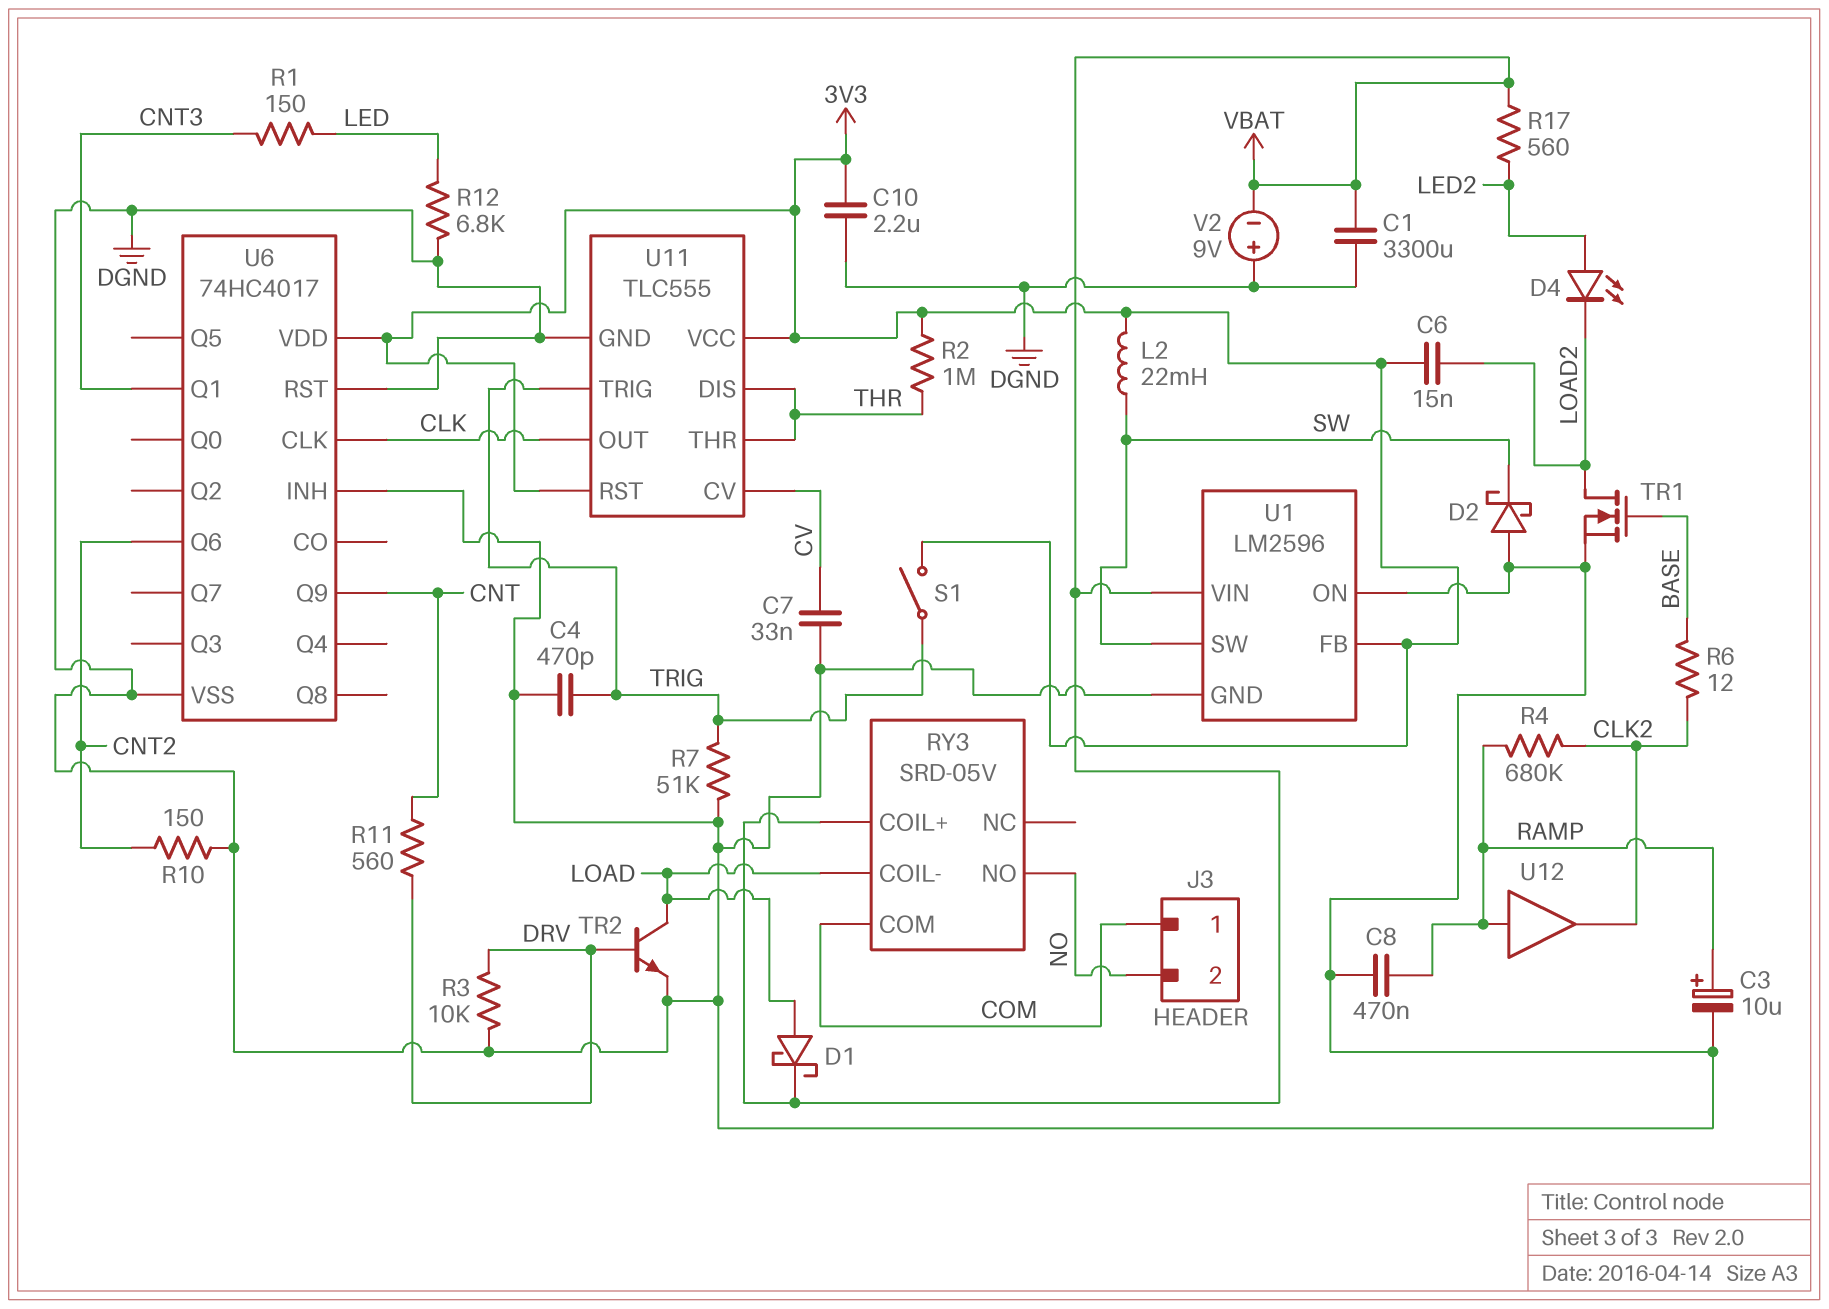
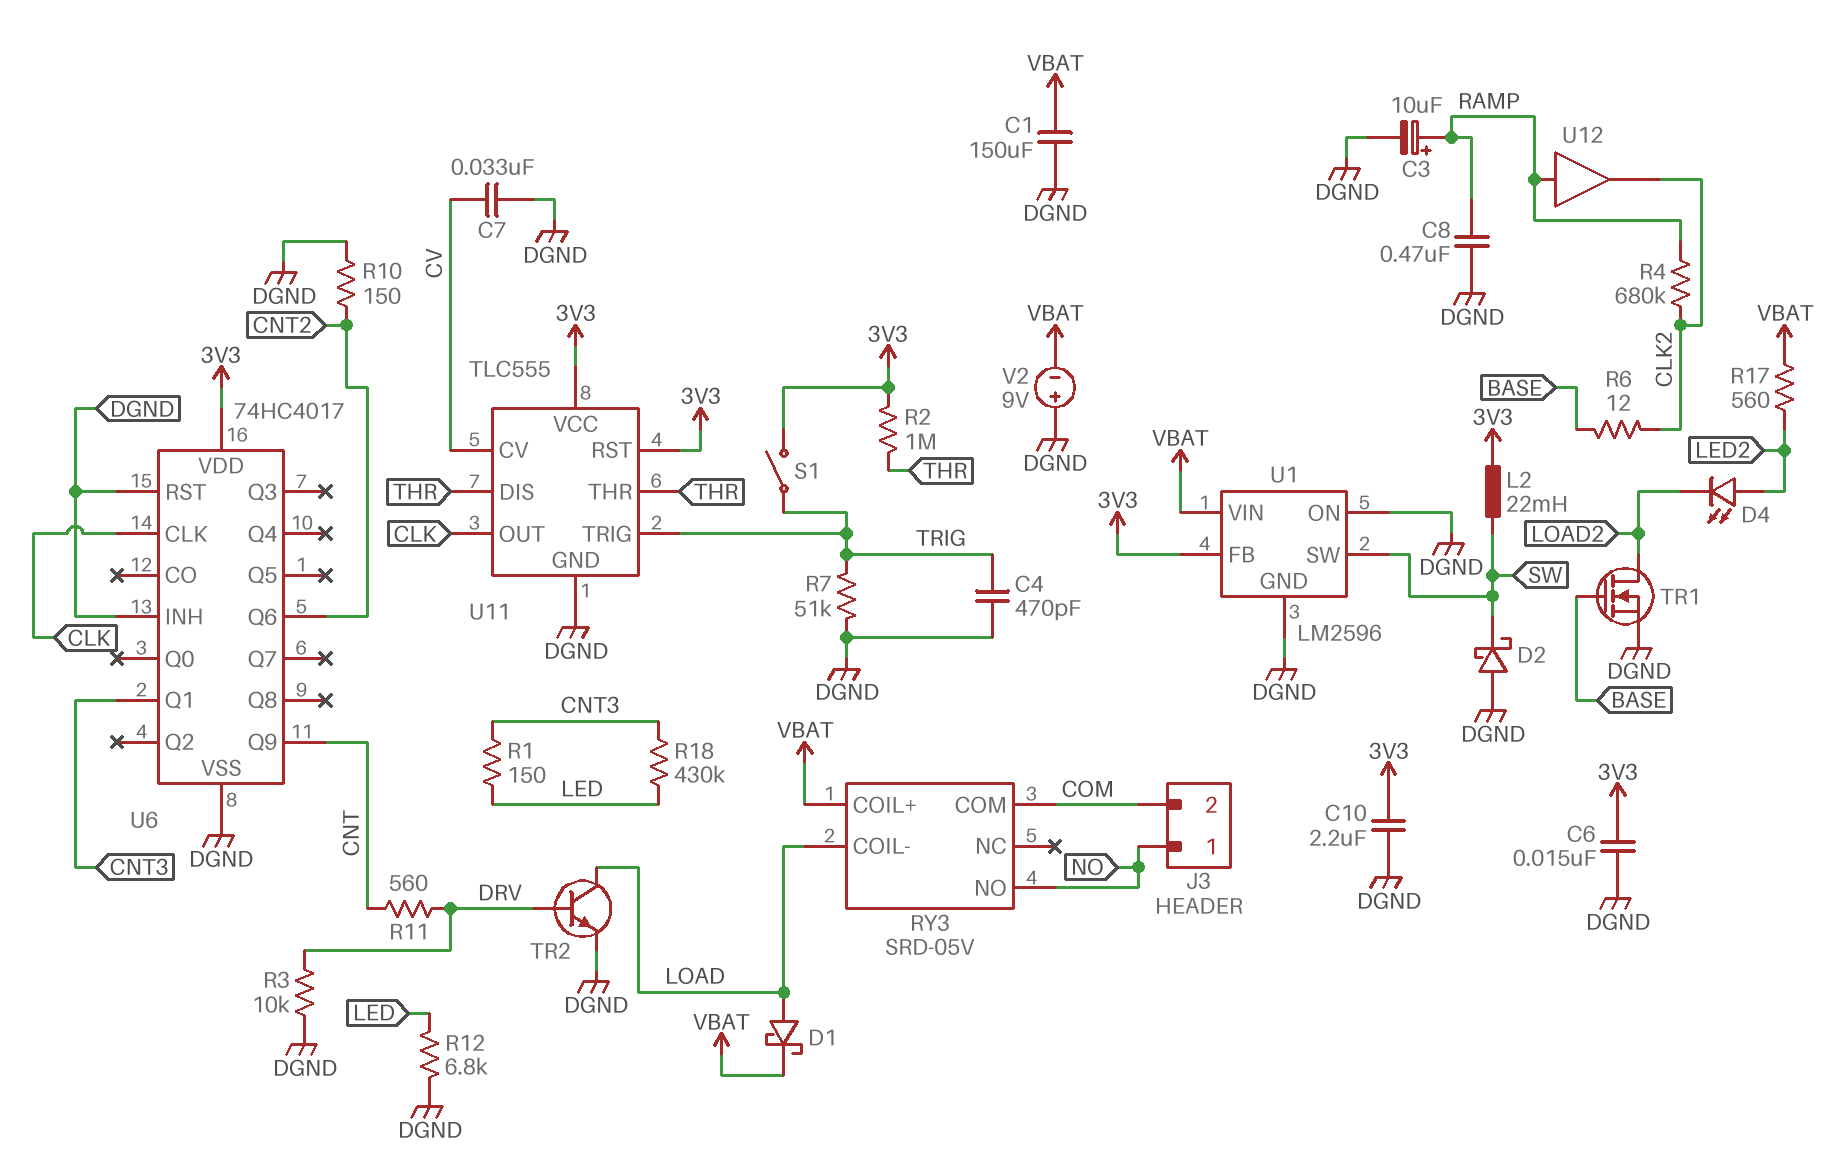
C1: 3300uF (DGND, VBAT) -> 150uF (DGND, VBAT)
C6: 15nF (3V3, LOAD2) -> 15nF (3V3, DGND)
J3 pin 1: COM -> NO
J3 pin 2: NO -> COM
R18: none -> 430k (CNT3, LED)

